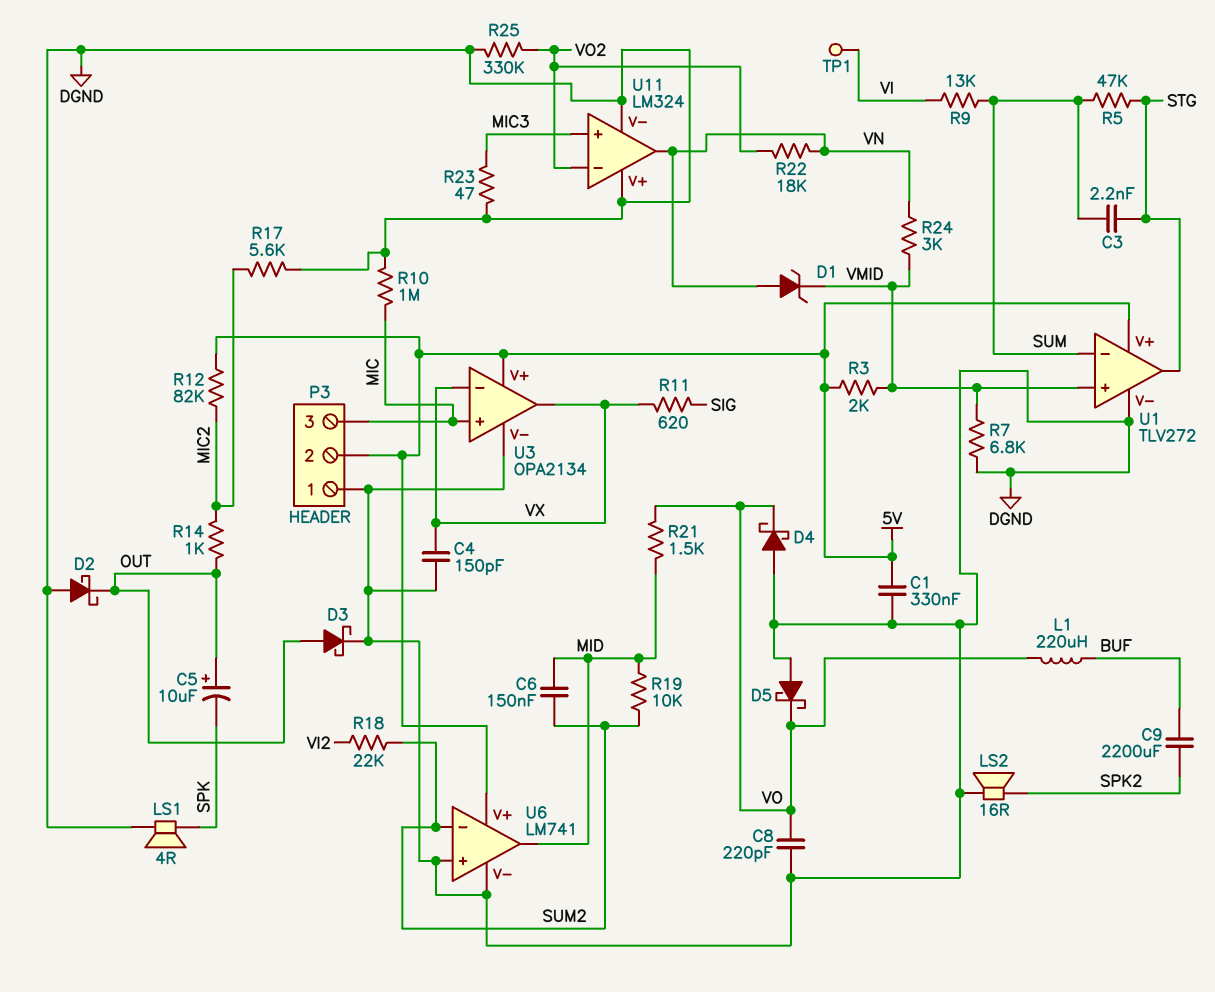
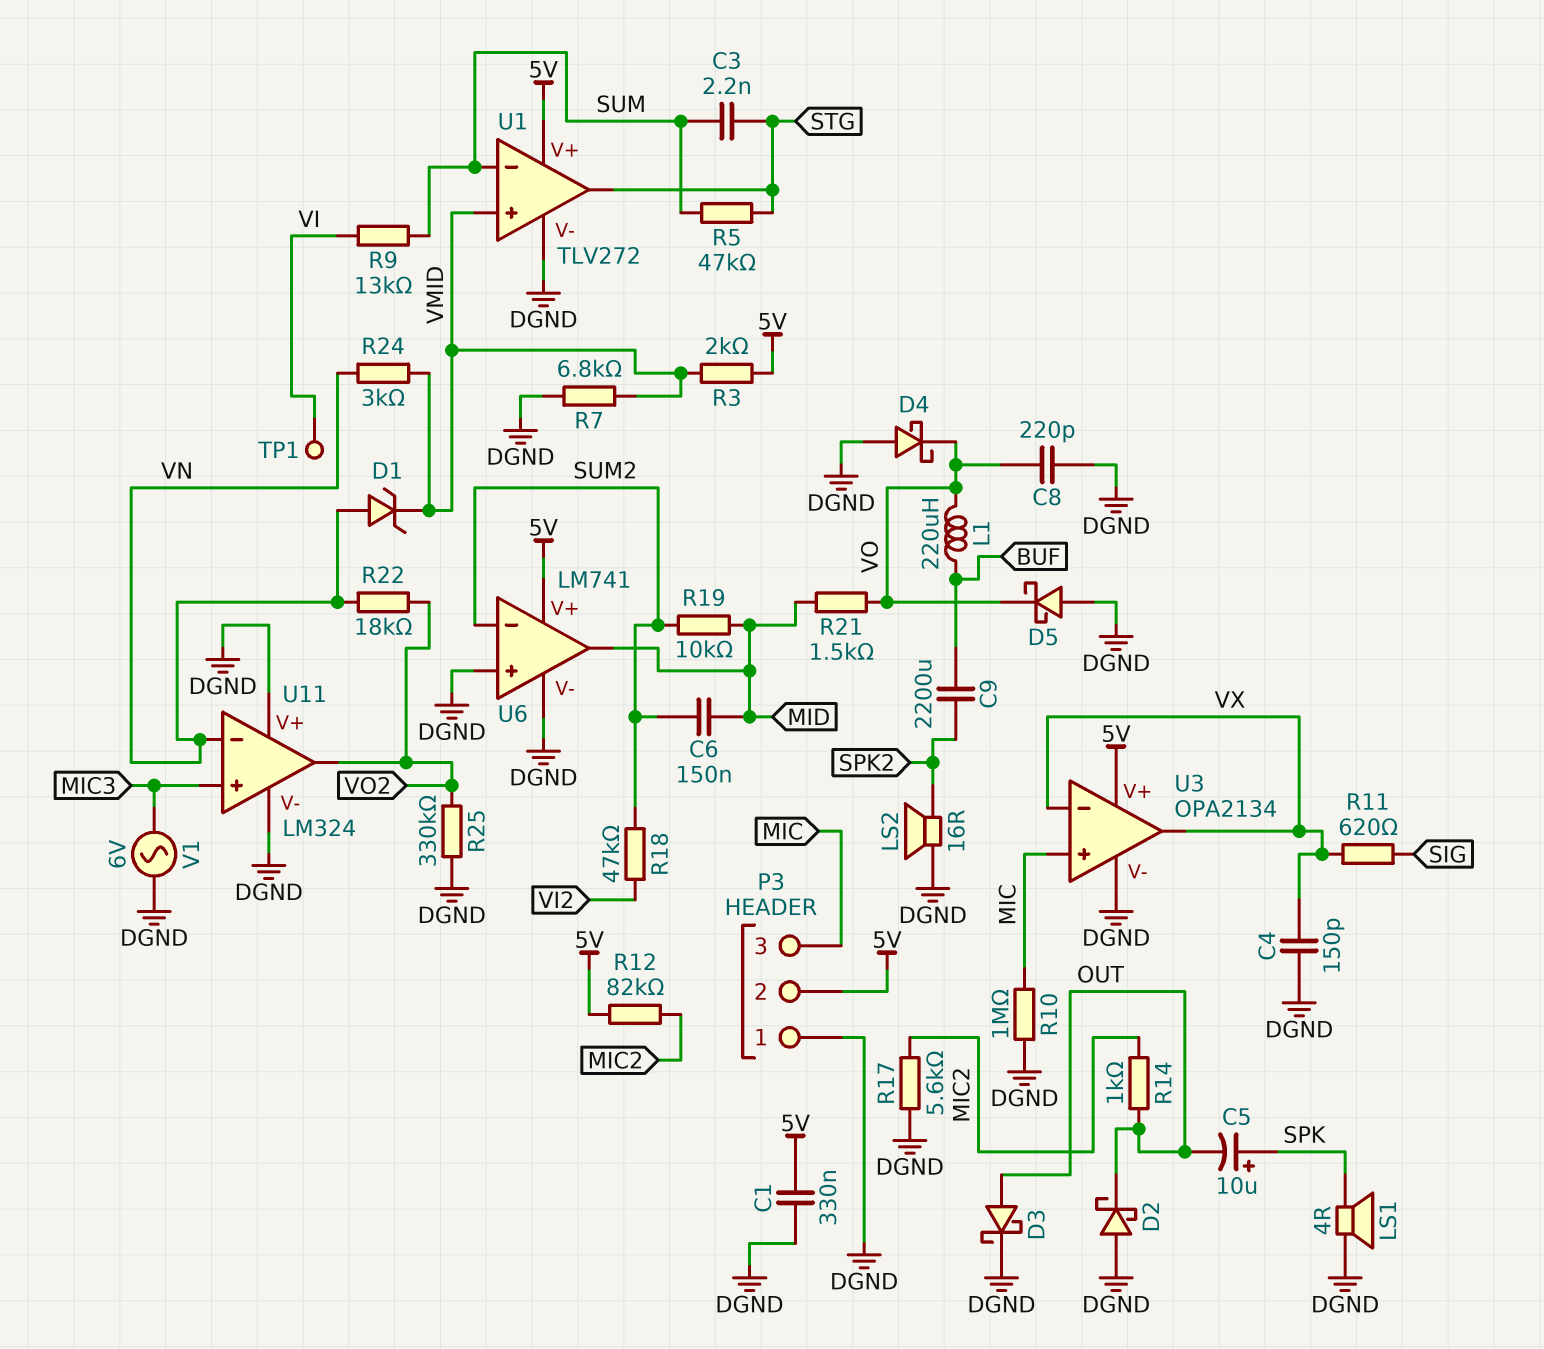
C5: 10uF (plus OUT, minus SPK) -> 10uF (plus SPK, minus OUT)
R18: 22k (SUM2, VI2) -> 47k (SUM2, VI2)
R23: 47 (DGND, MIC3) -> none
U11 pin in-: VO2 -> VN
U11 pin out: VN -> VO2
V1: none -> AC 6V (DGND, MIC3)

